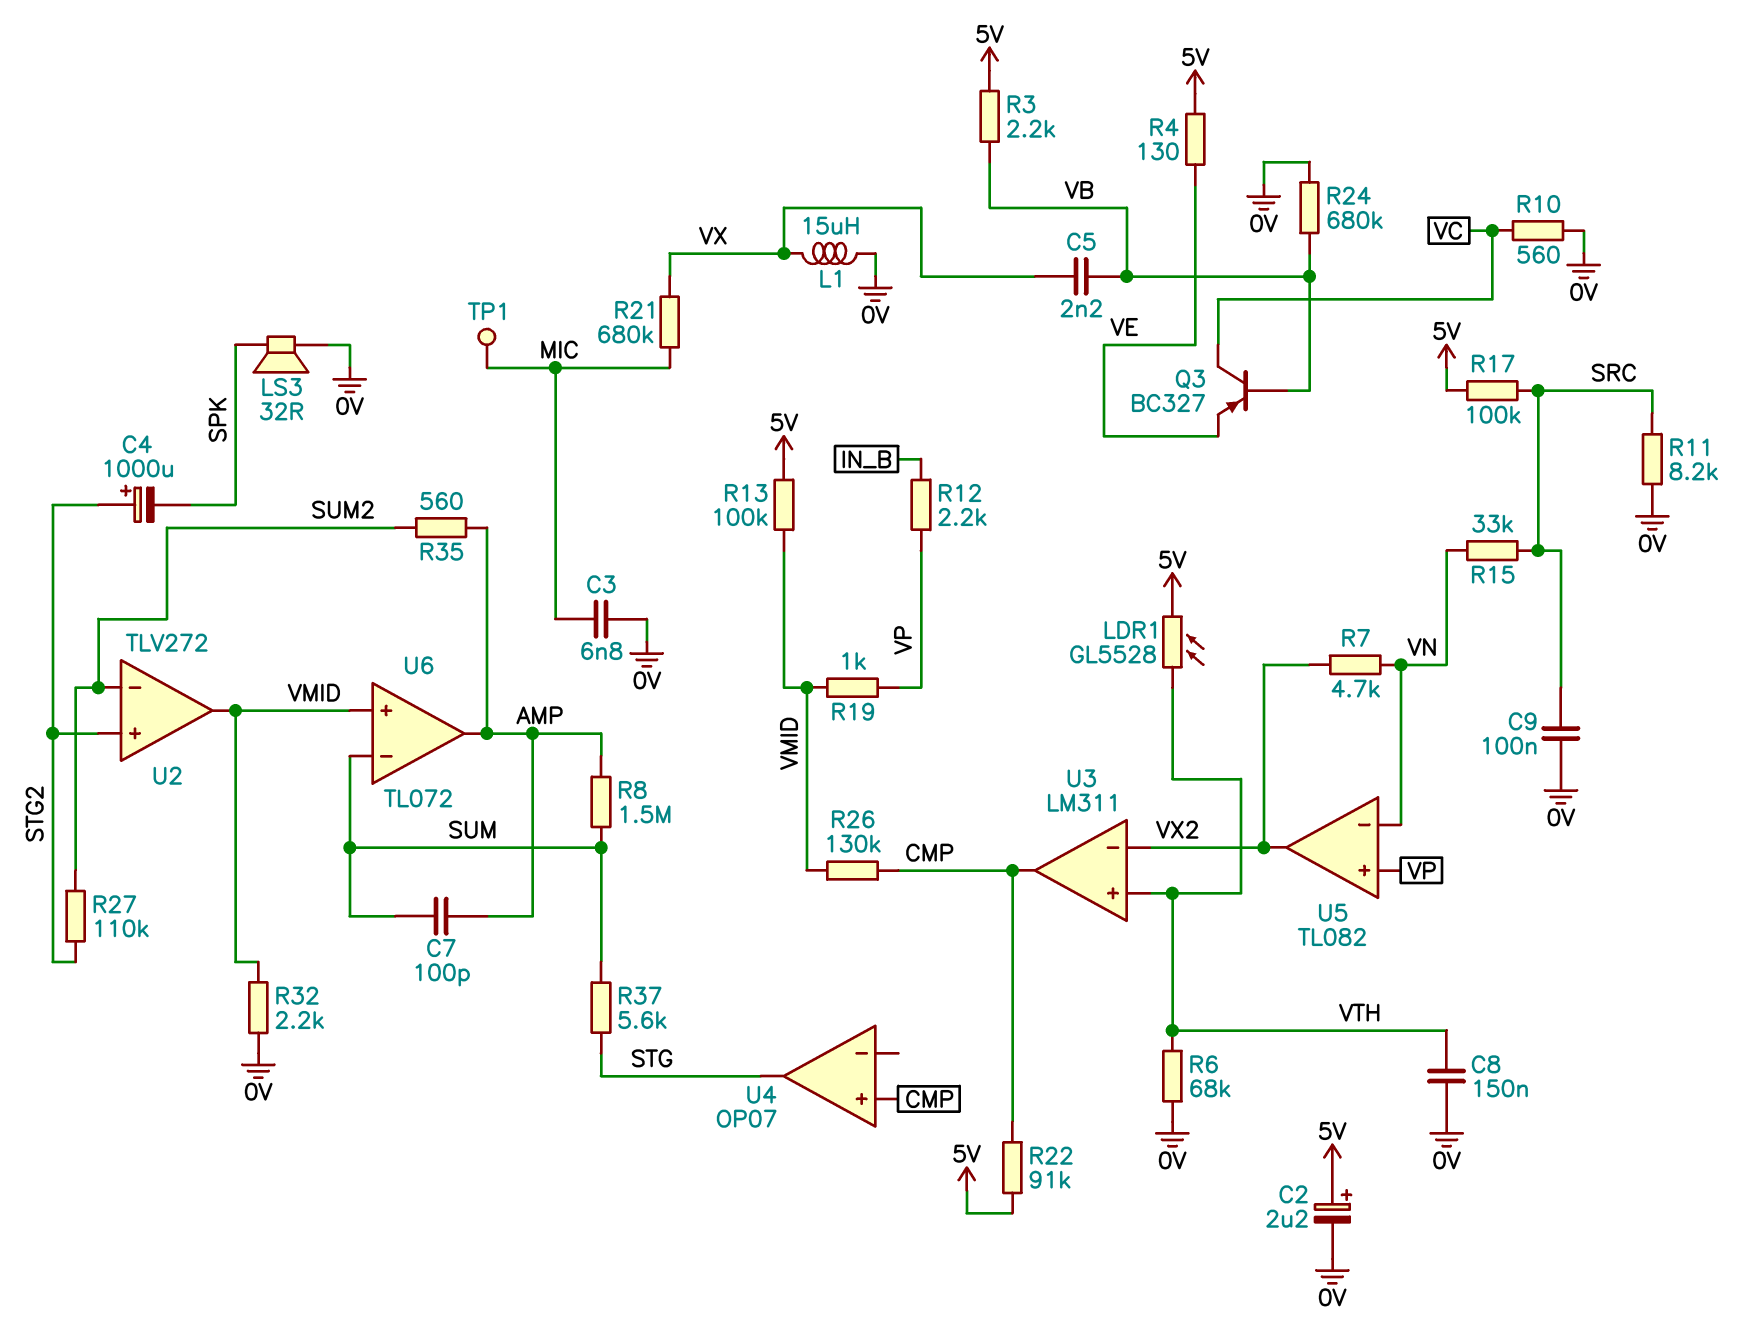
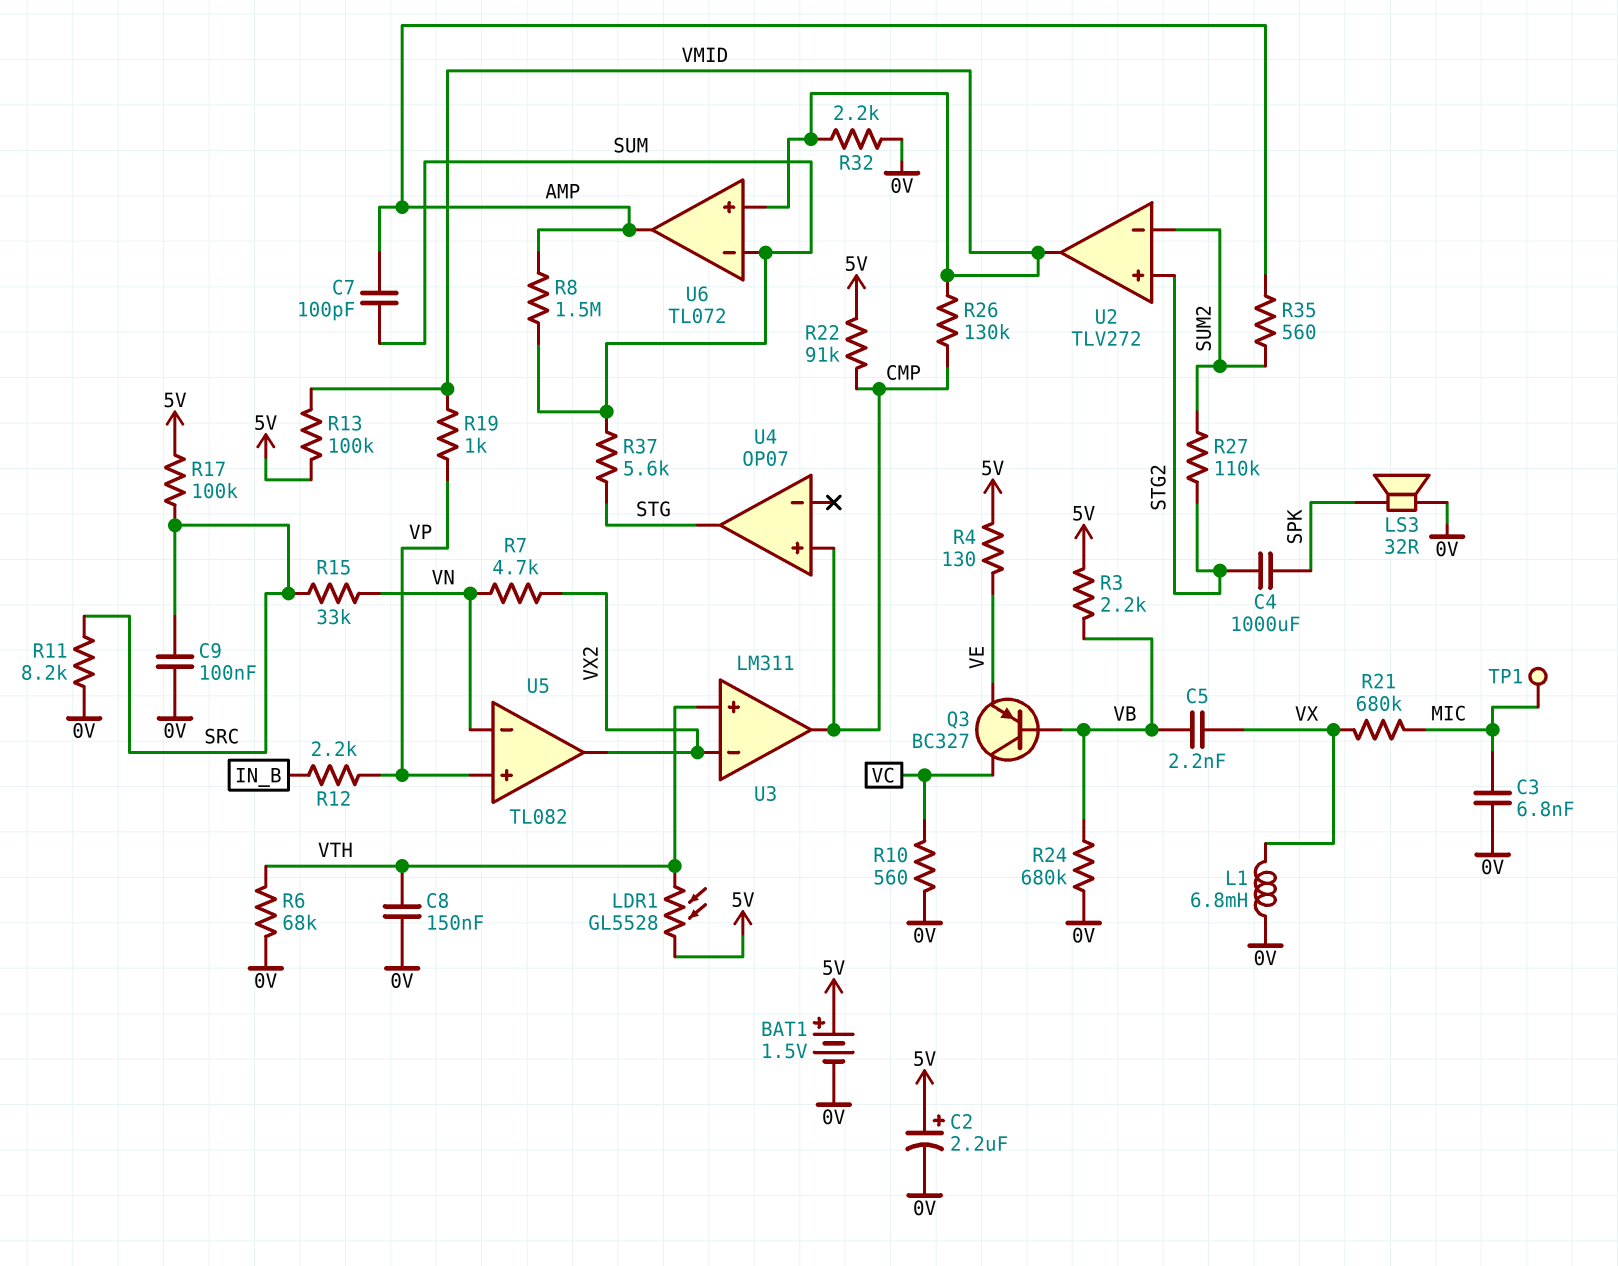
BAT1: none -> 1.5V (plus 5V, minus 0V)
C4: 1000uF (plus STG2, minus SPK) -> 1000uF (SPK, STG2)
L1: 15uH (0V, VX) -> 6.8mH (0V, VX)

